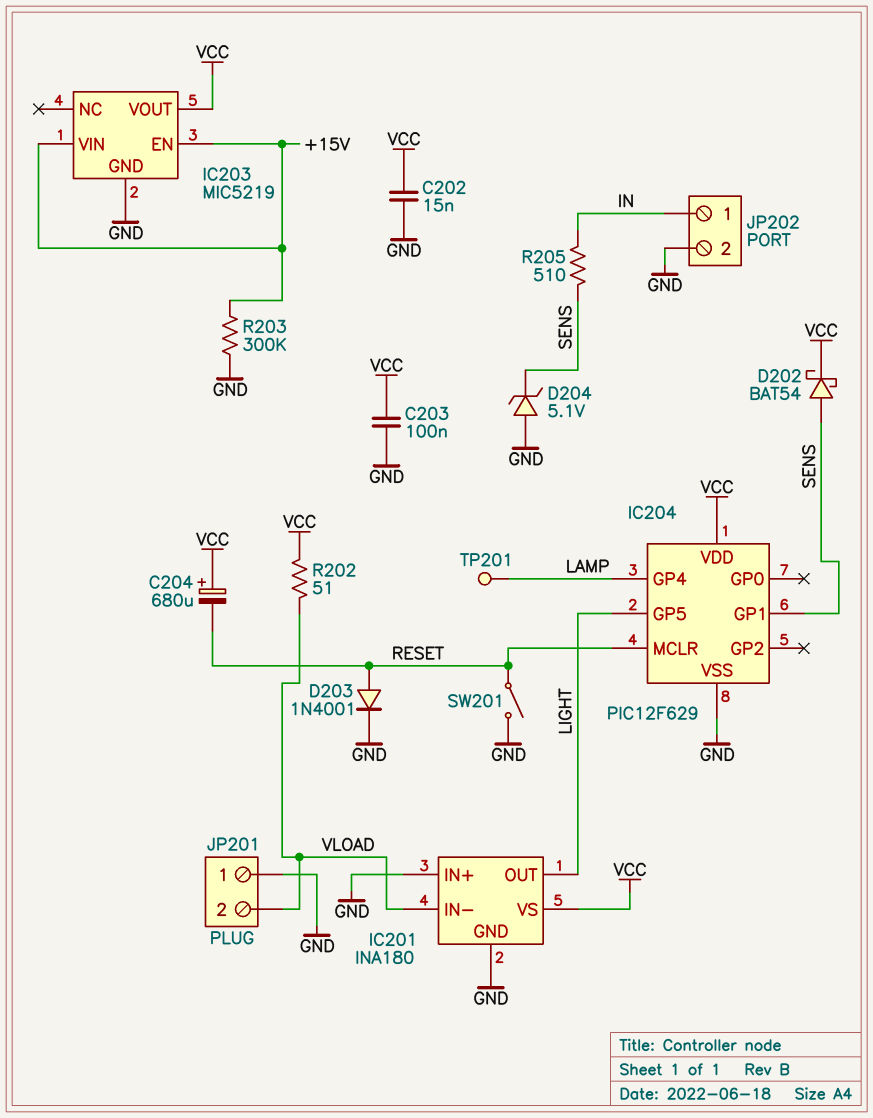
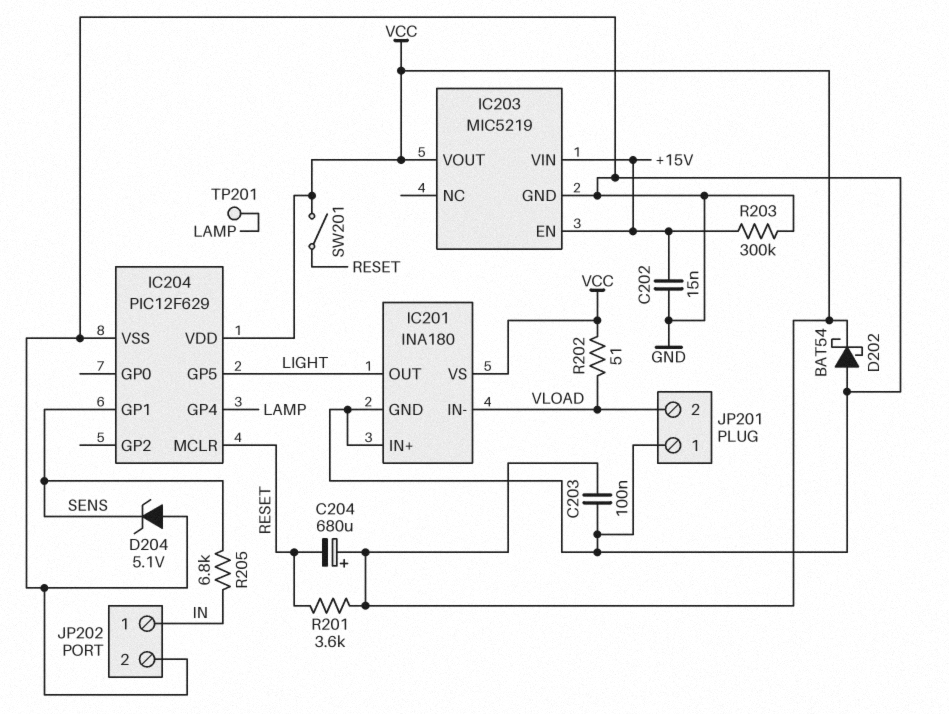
C202: 15nF (GND, VCC) -> 15nF (+15V, GND)
D202: schottky BAT54 (A SENS, K VCC) -> schottky BAT54 (A GND, K VCC)
D203: diode 1N4001 (A RESET, K GND) -> none
R201: none -> 3.6k (RESET, VCC)
R205: 510 (IN, SENS) -> 6.8k (IN, SENS)
SW201: switch (GND, RESET) -> switch (RESET, VCC)

